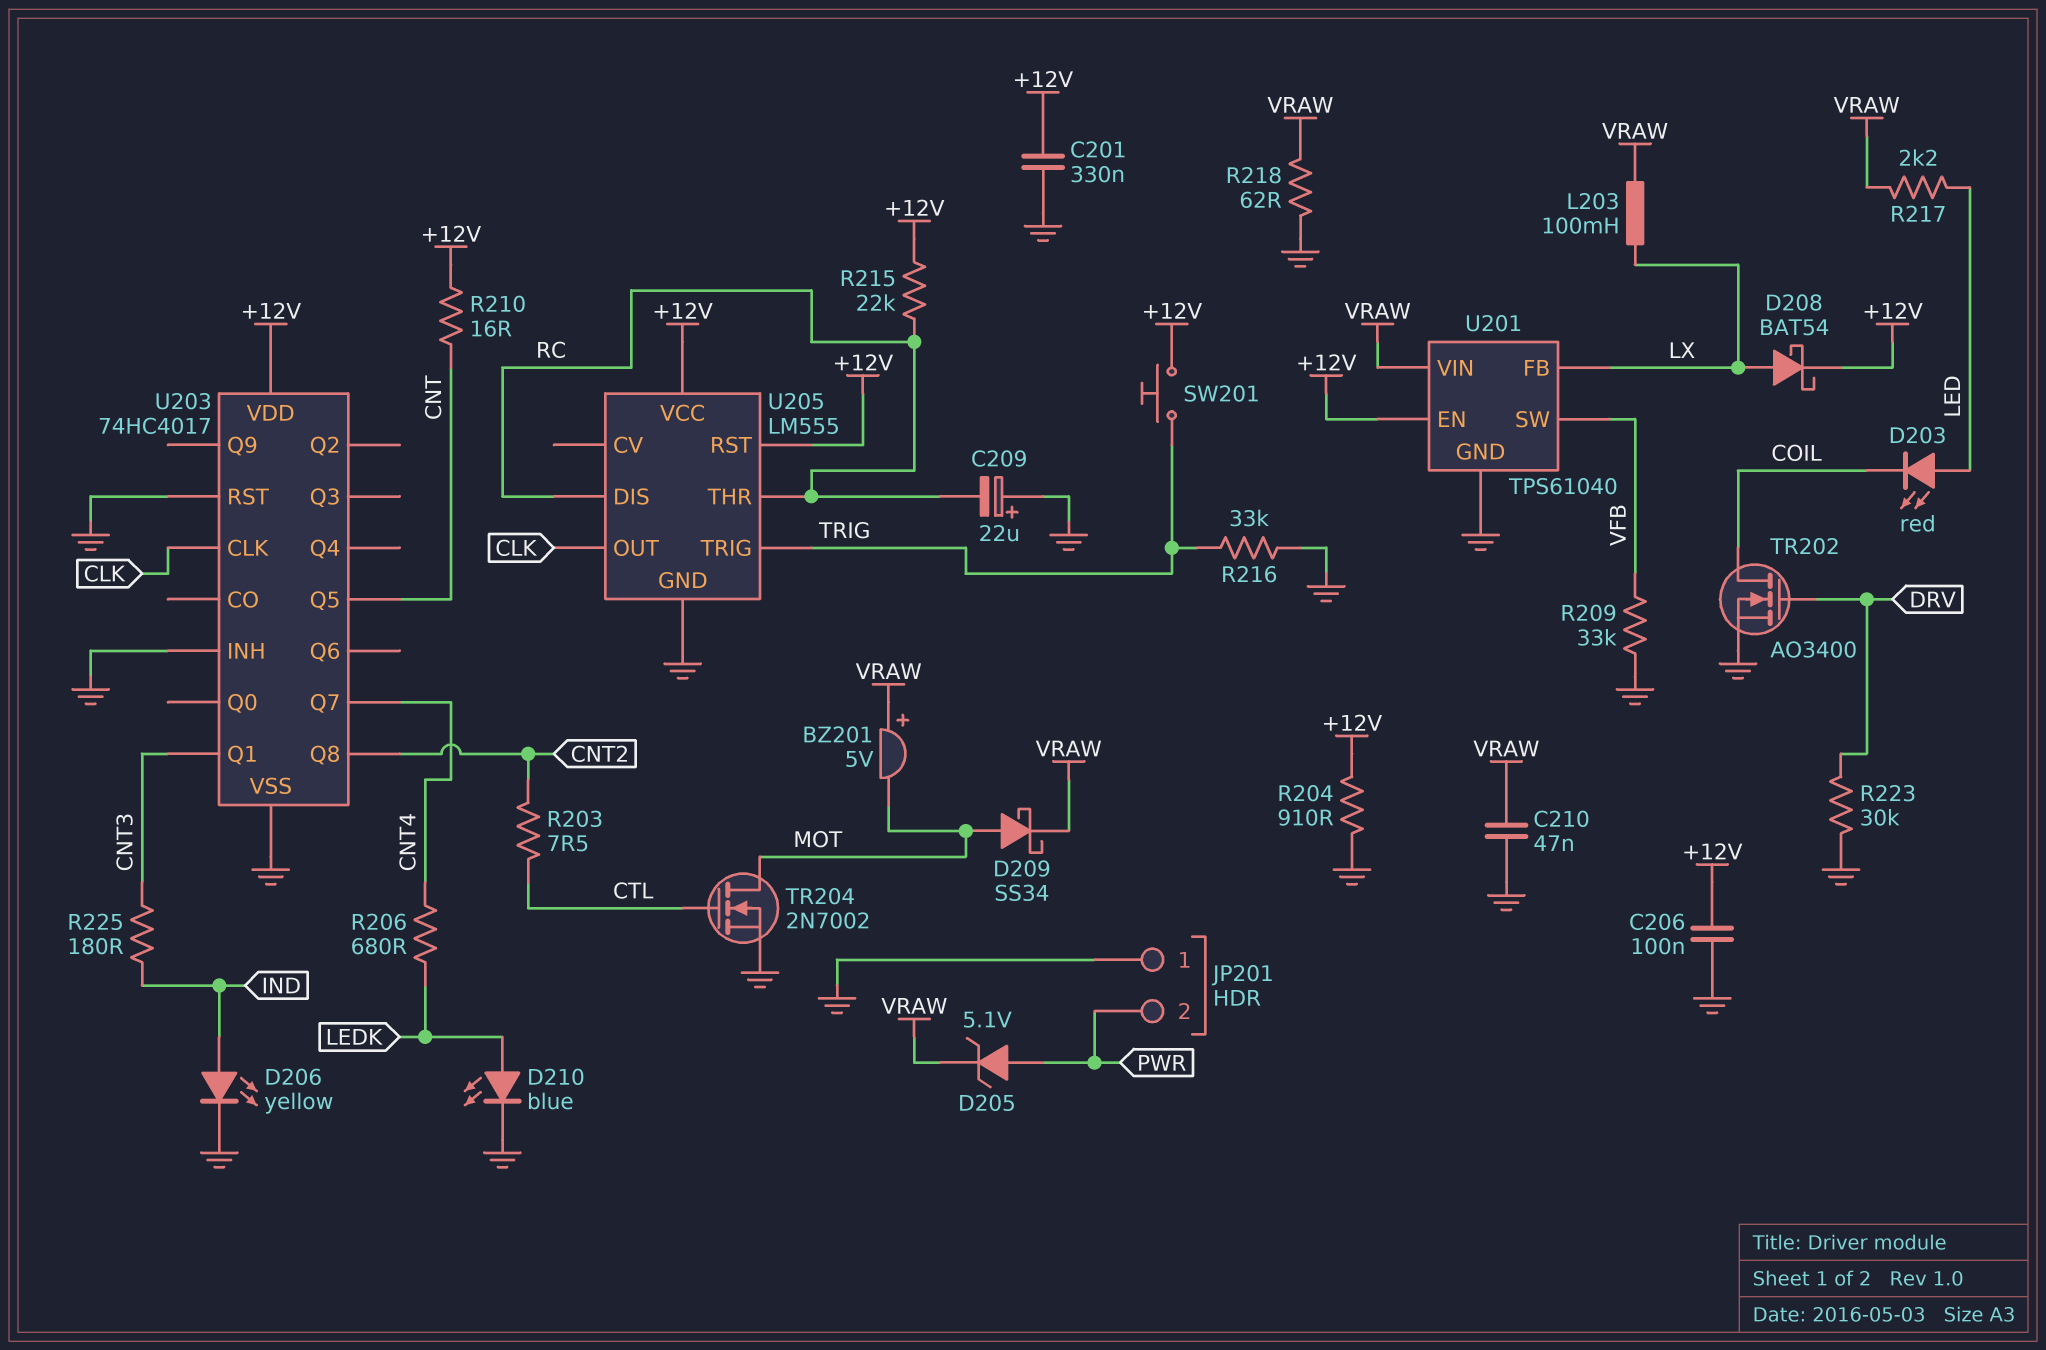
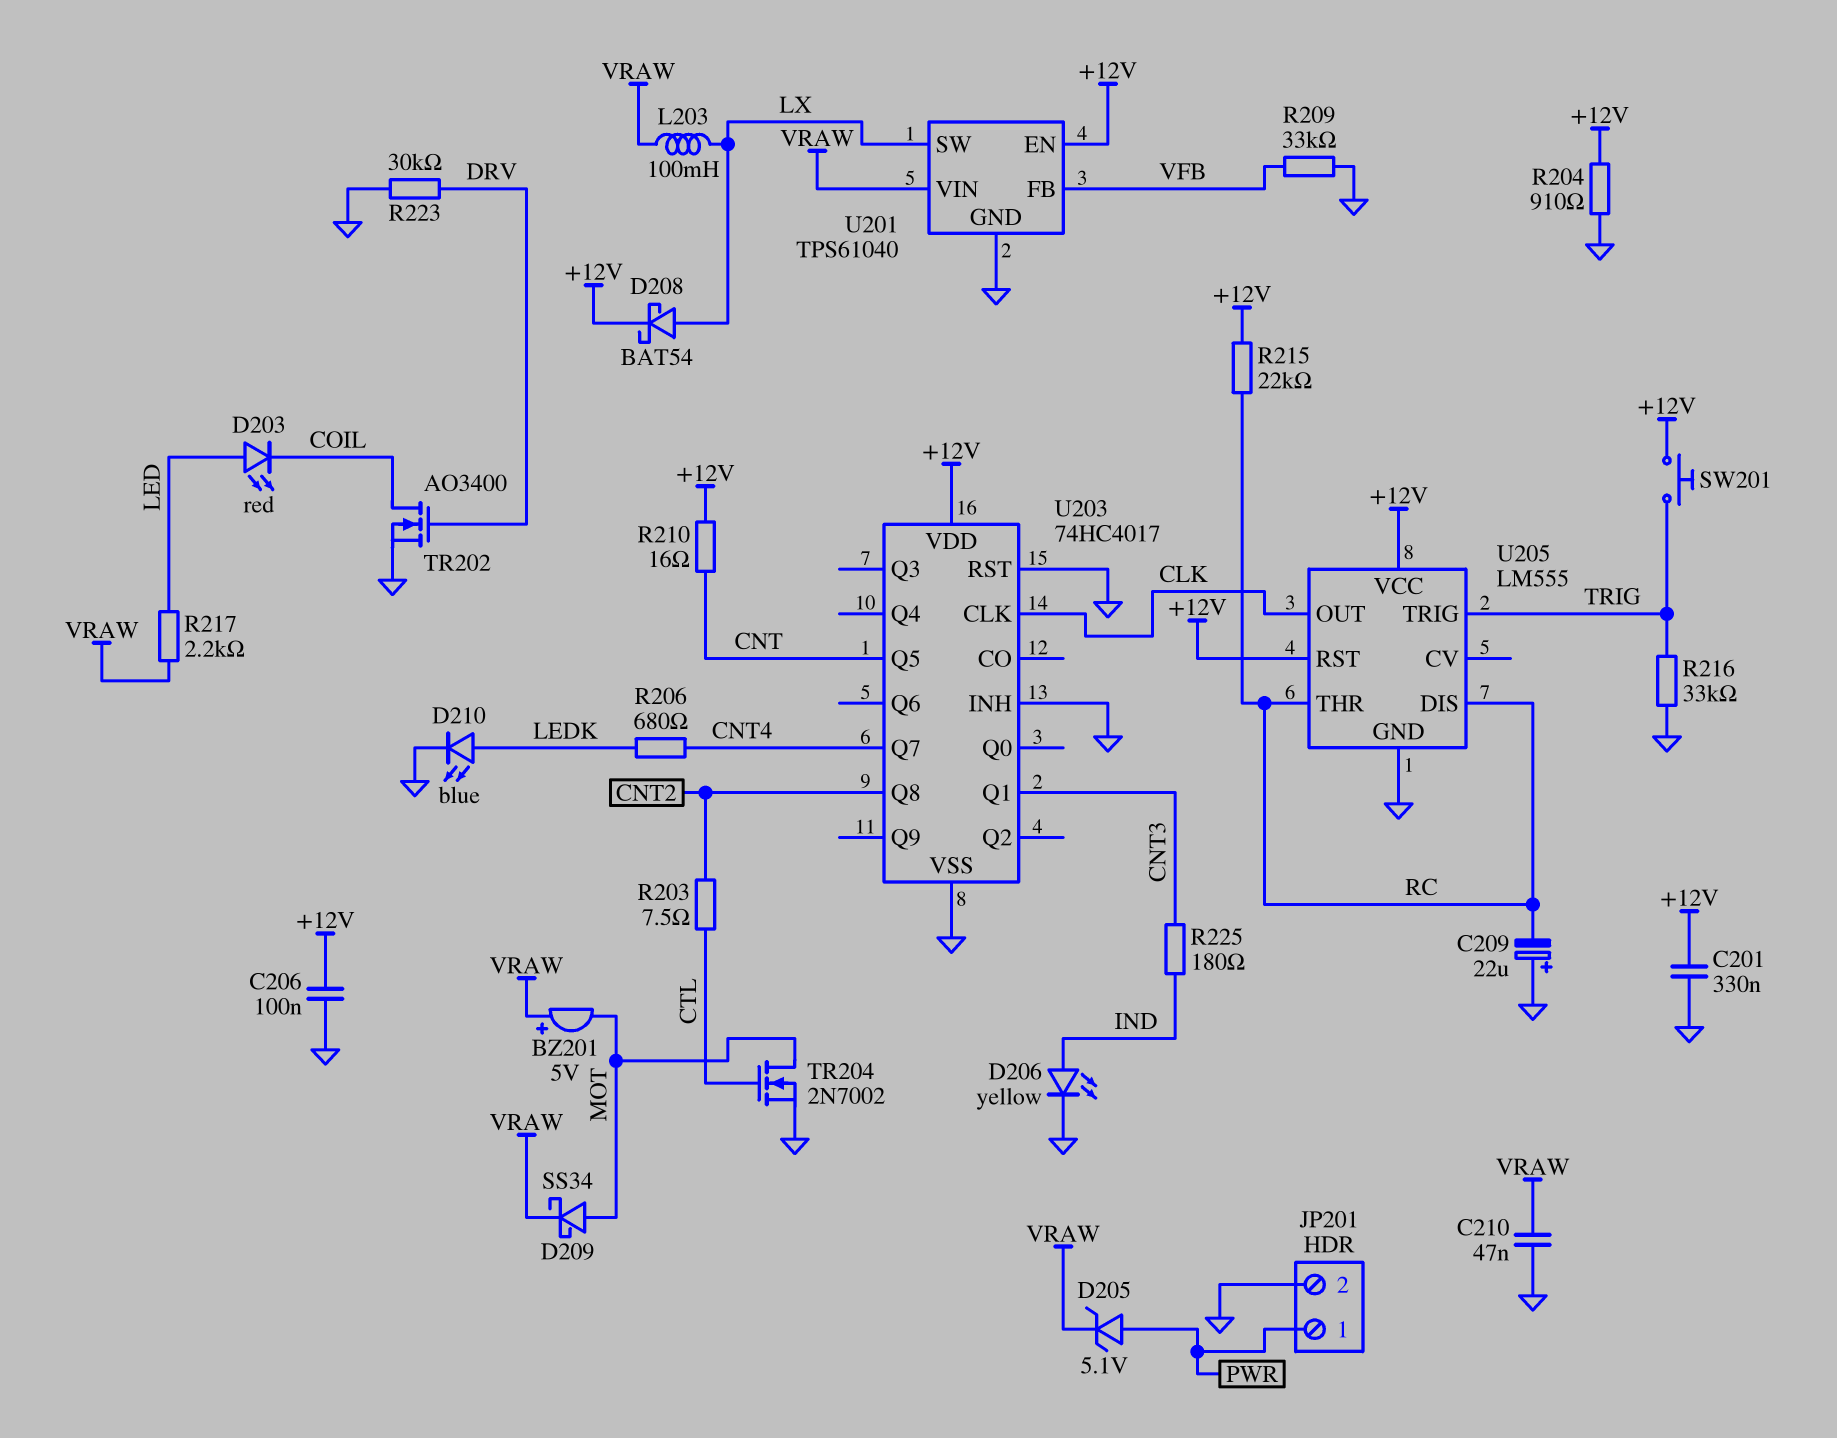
JP201 pin 1: GND -> PWR
JP201 pin 2: PWR -> GND
R218: 62 (GND, VRAW) -> none
U201 pin FB: LX -> VFB
U201 pin SW: VFB -> LX

